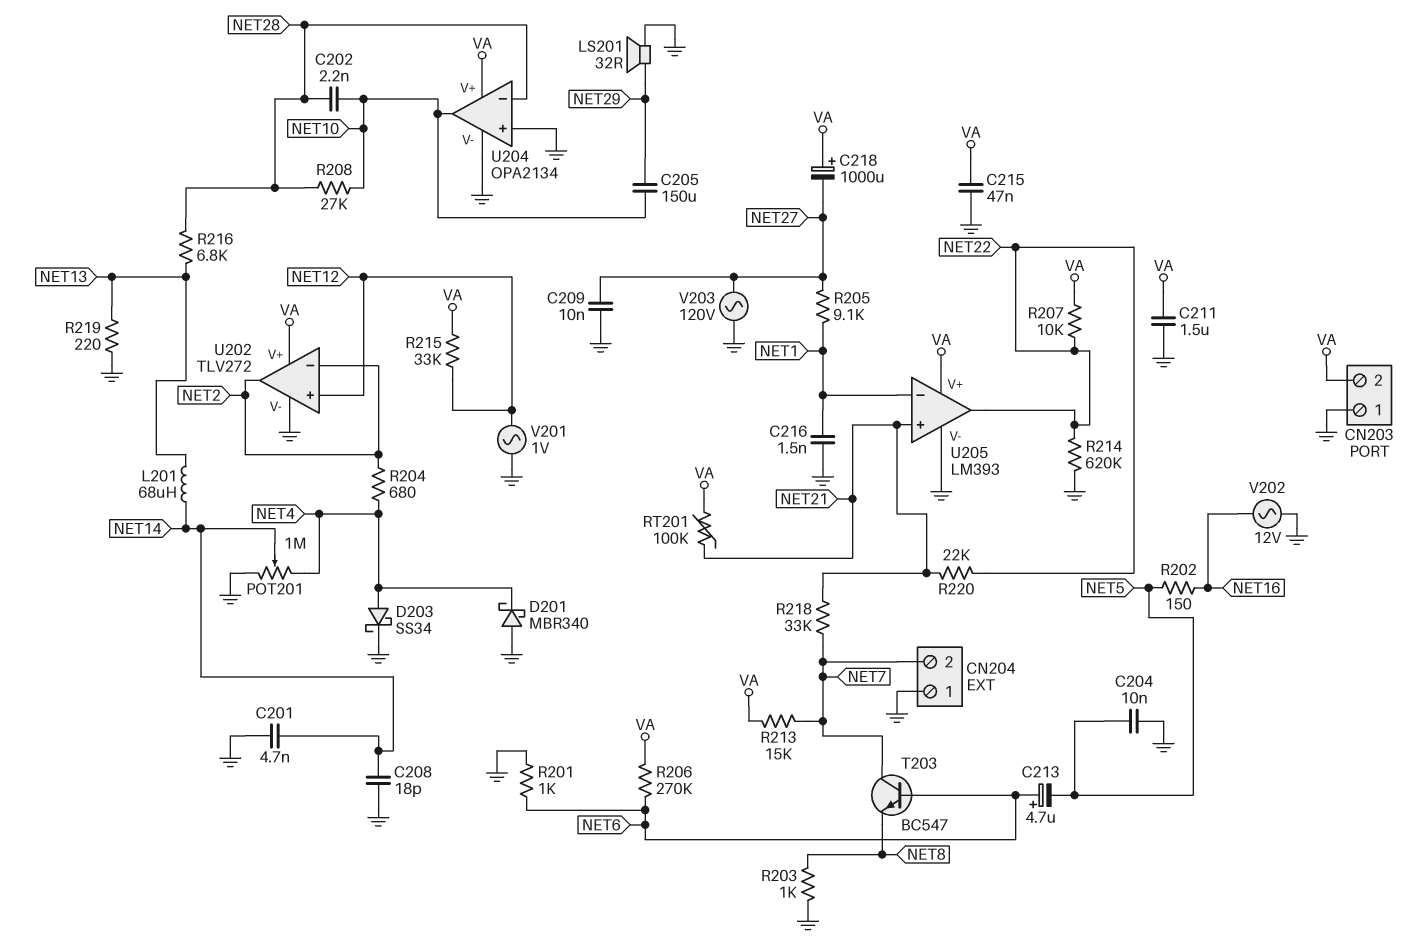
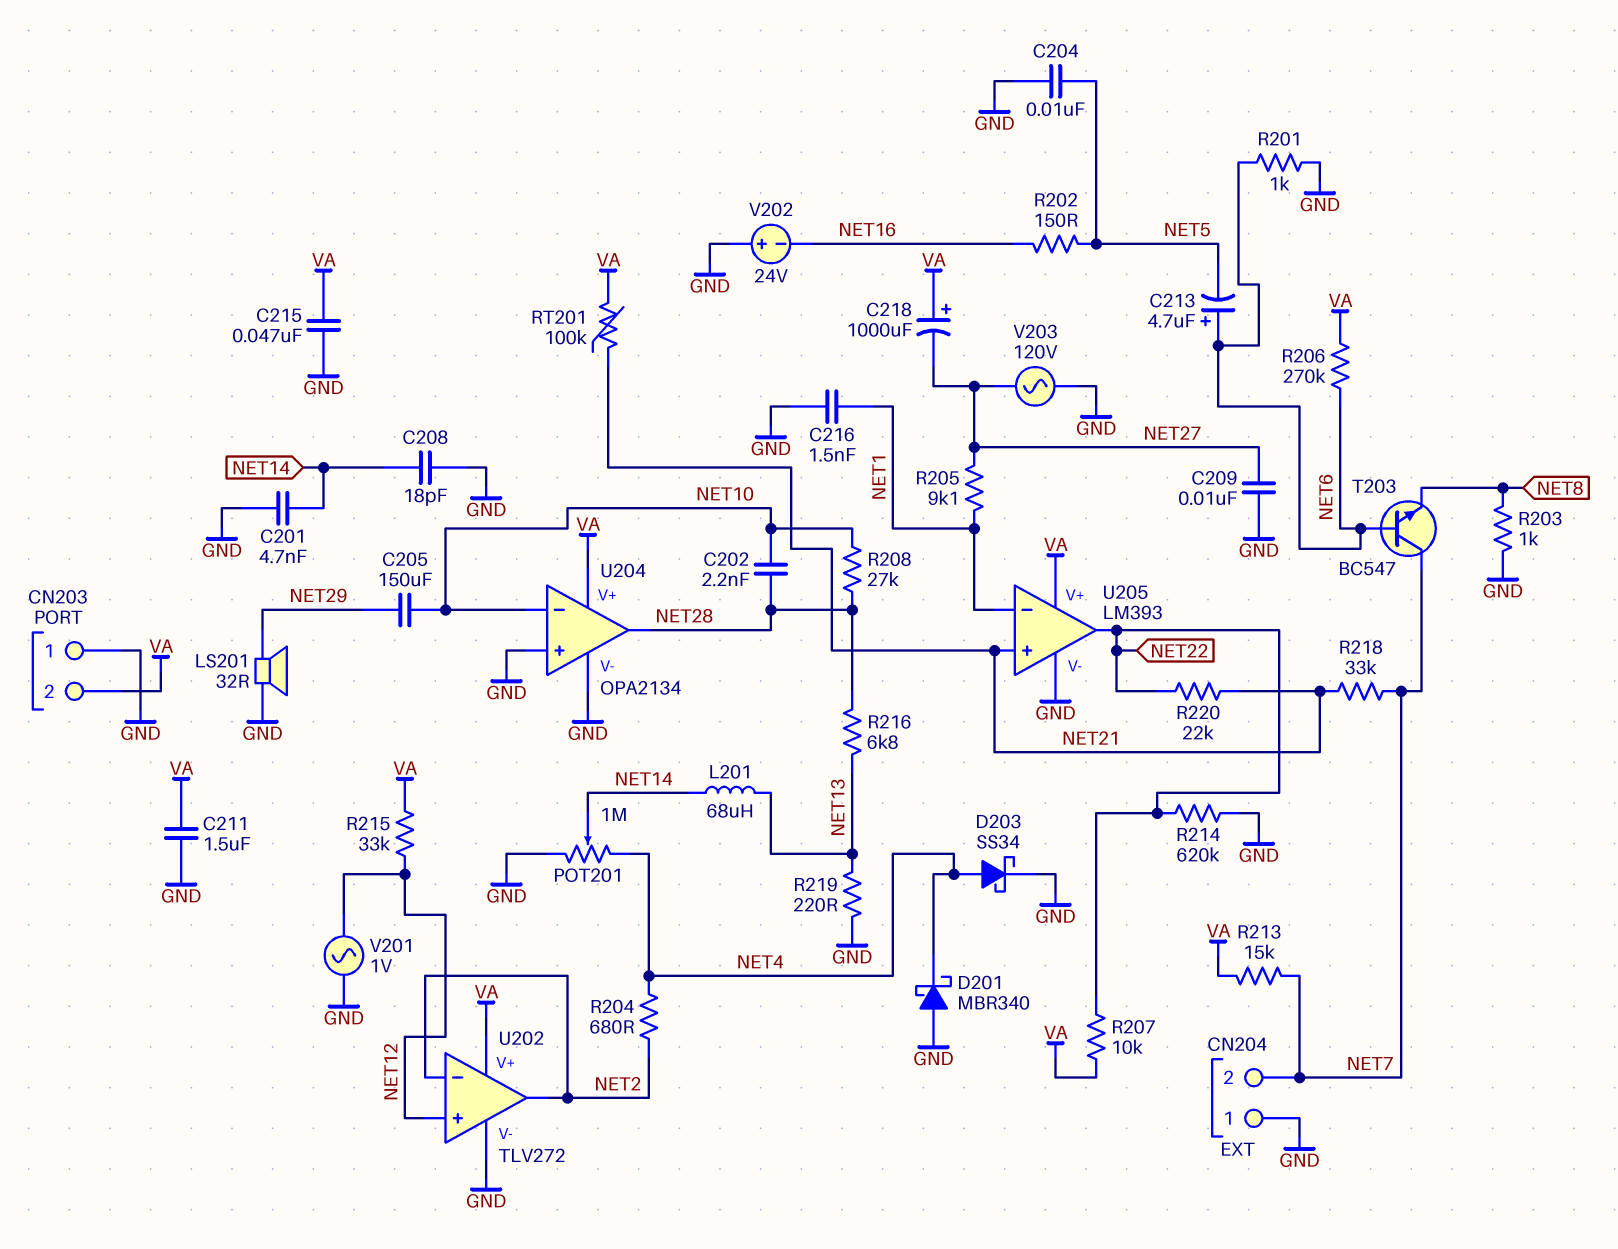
U204 pin in-: NET28 -> NET10
U204 pin out: NET10 -> NET28
V202: AC 12V (GND, NET16) -> 24V (plus GND, minus NET16)

